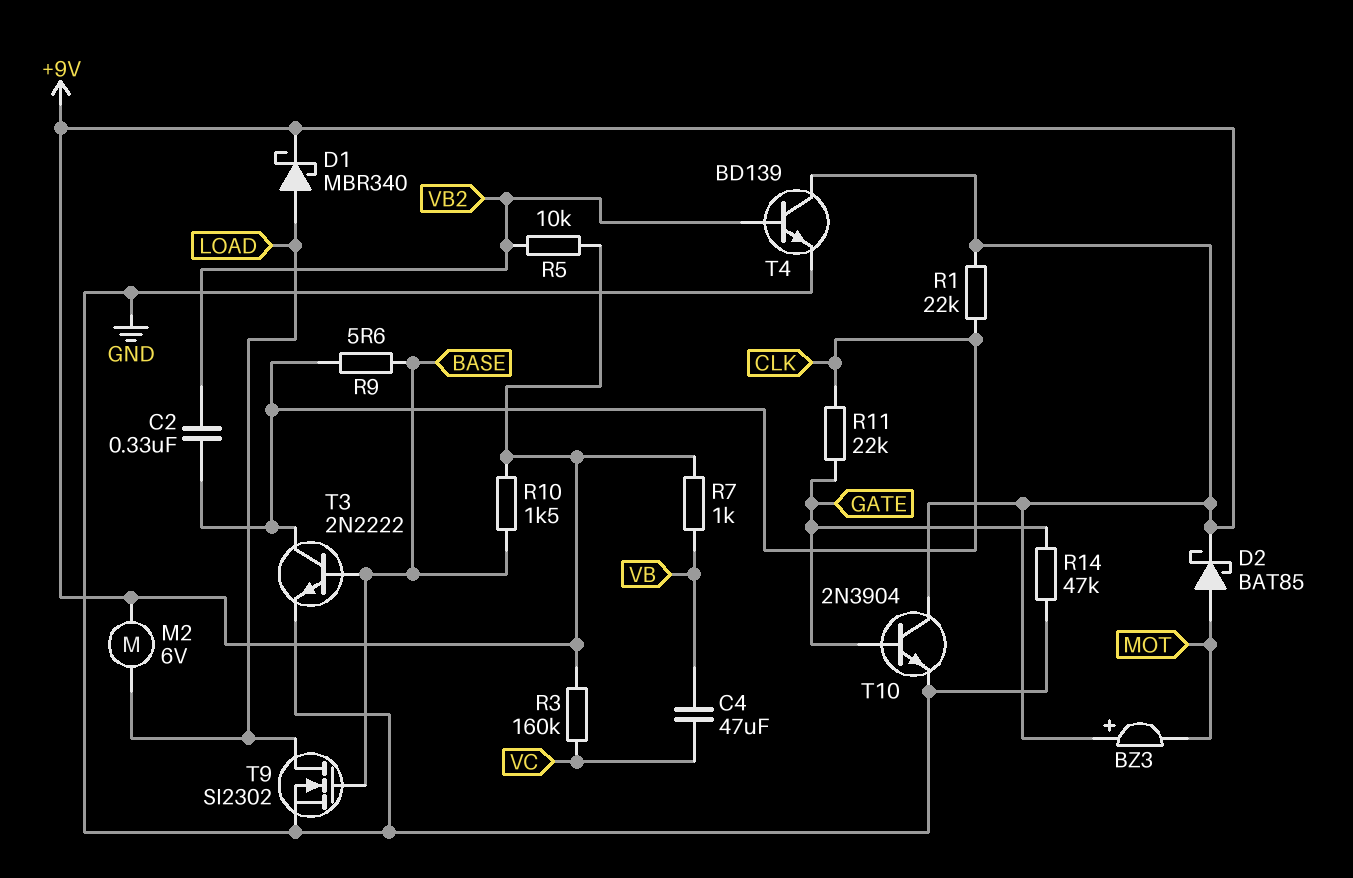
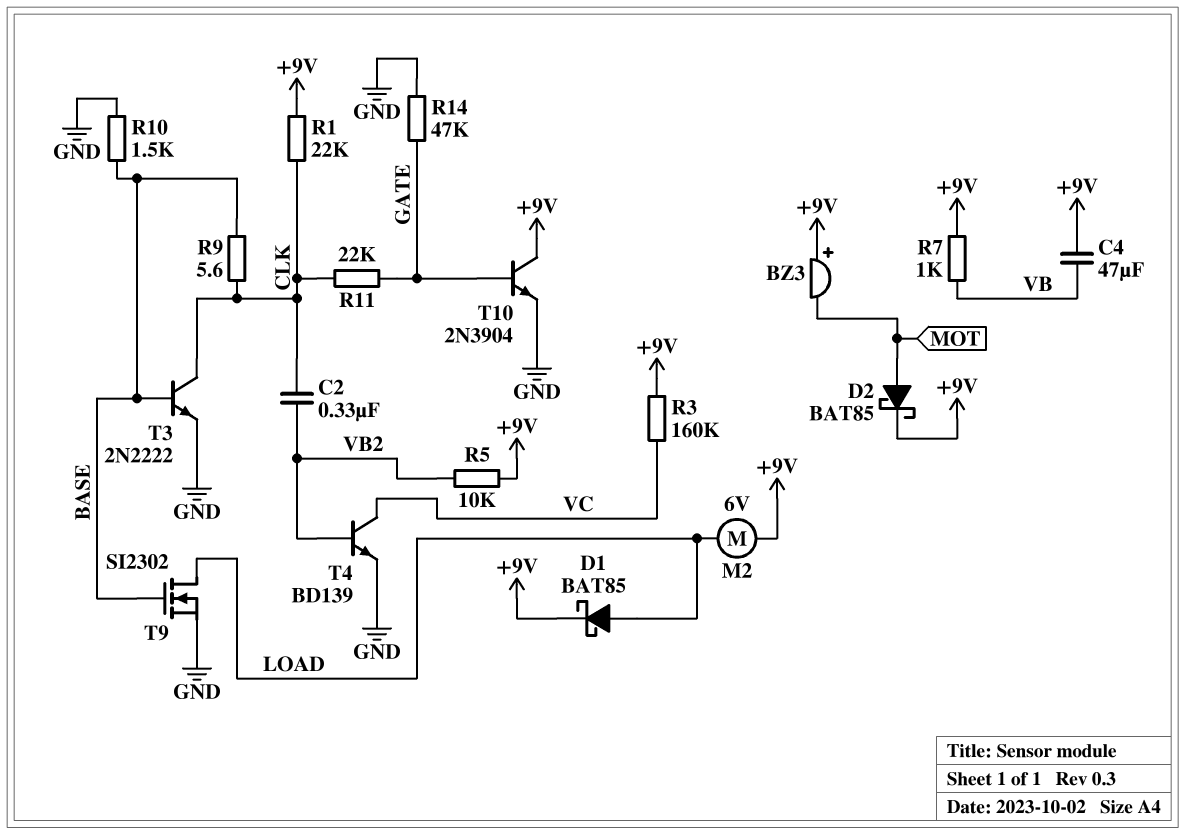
C4: 47uF (VB, VC) -> 47uF (+9V, VB)
D1: schottky MBR340 (A LOAD, K +9V) -> schottky BAT85 (A LOAD, K +9V)
R10: 1.5k (+9V, BASE) -> 1.5k (BASE, GND)
T4: NPN BD139 (B VB2, C +9V, E GND) -> NPN BD139 (B VB2, C VC, E GND)

